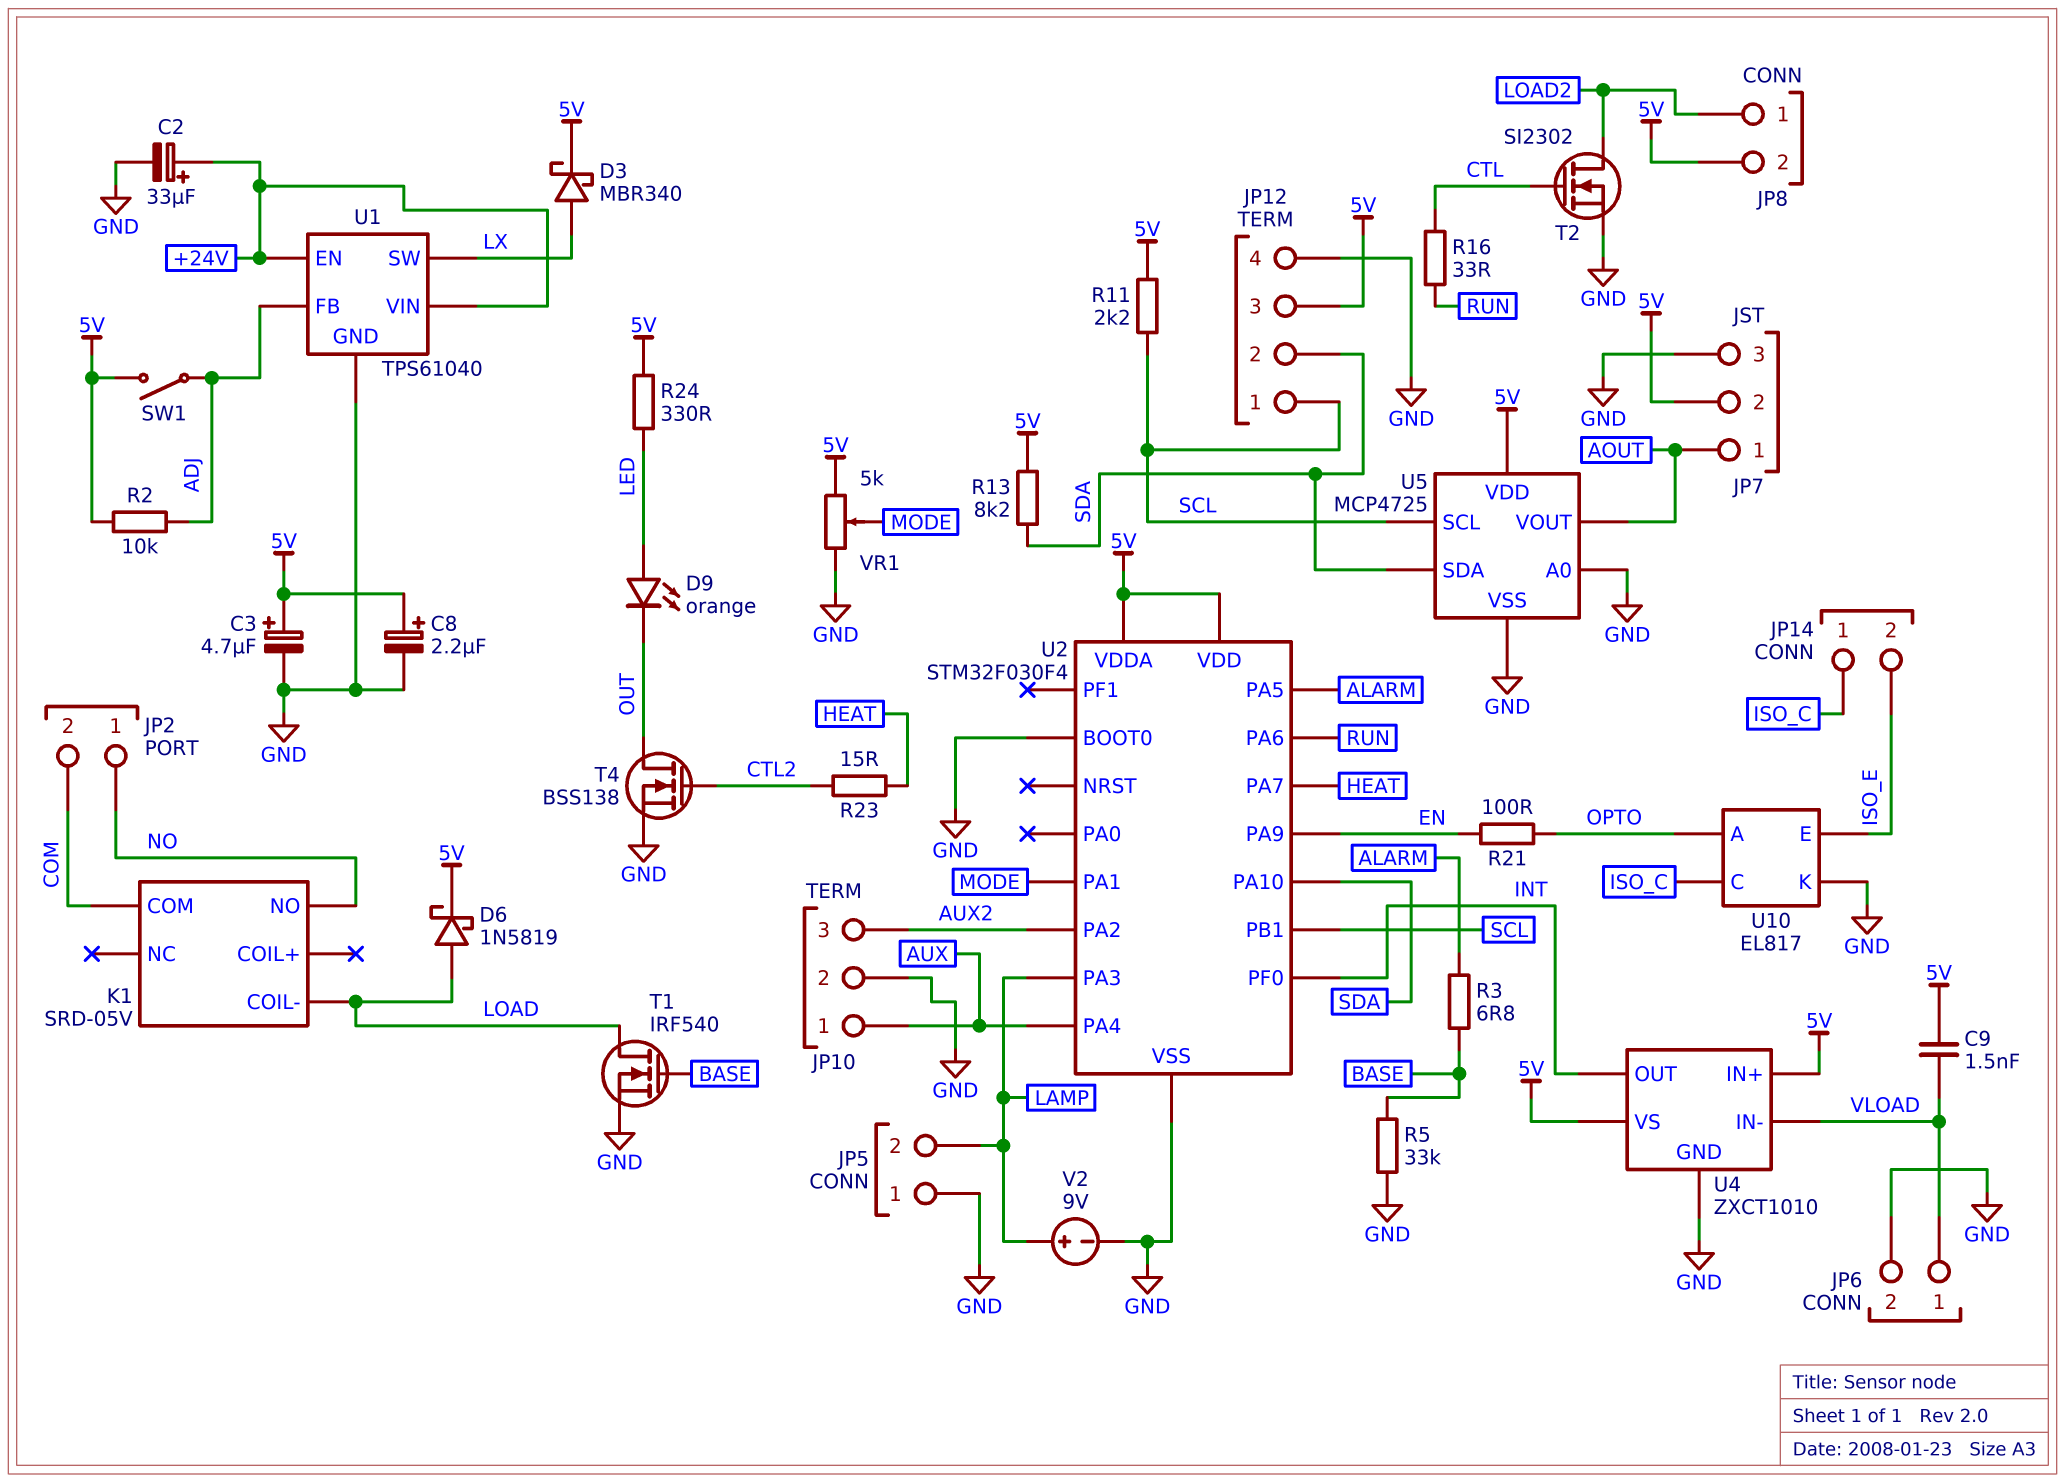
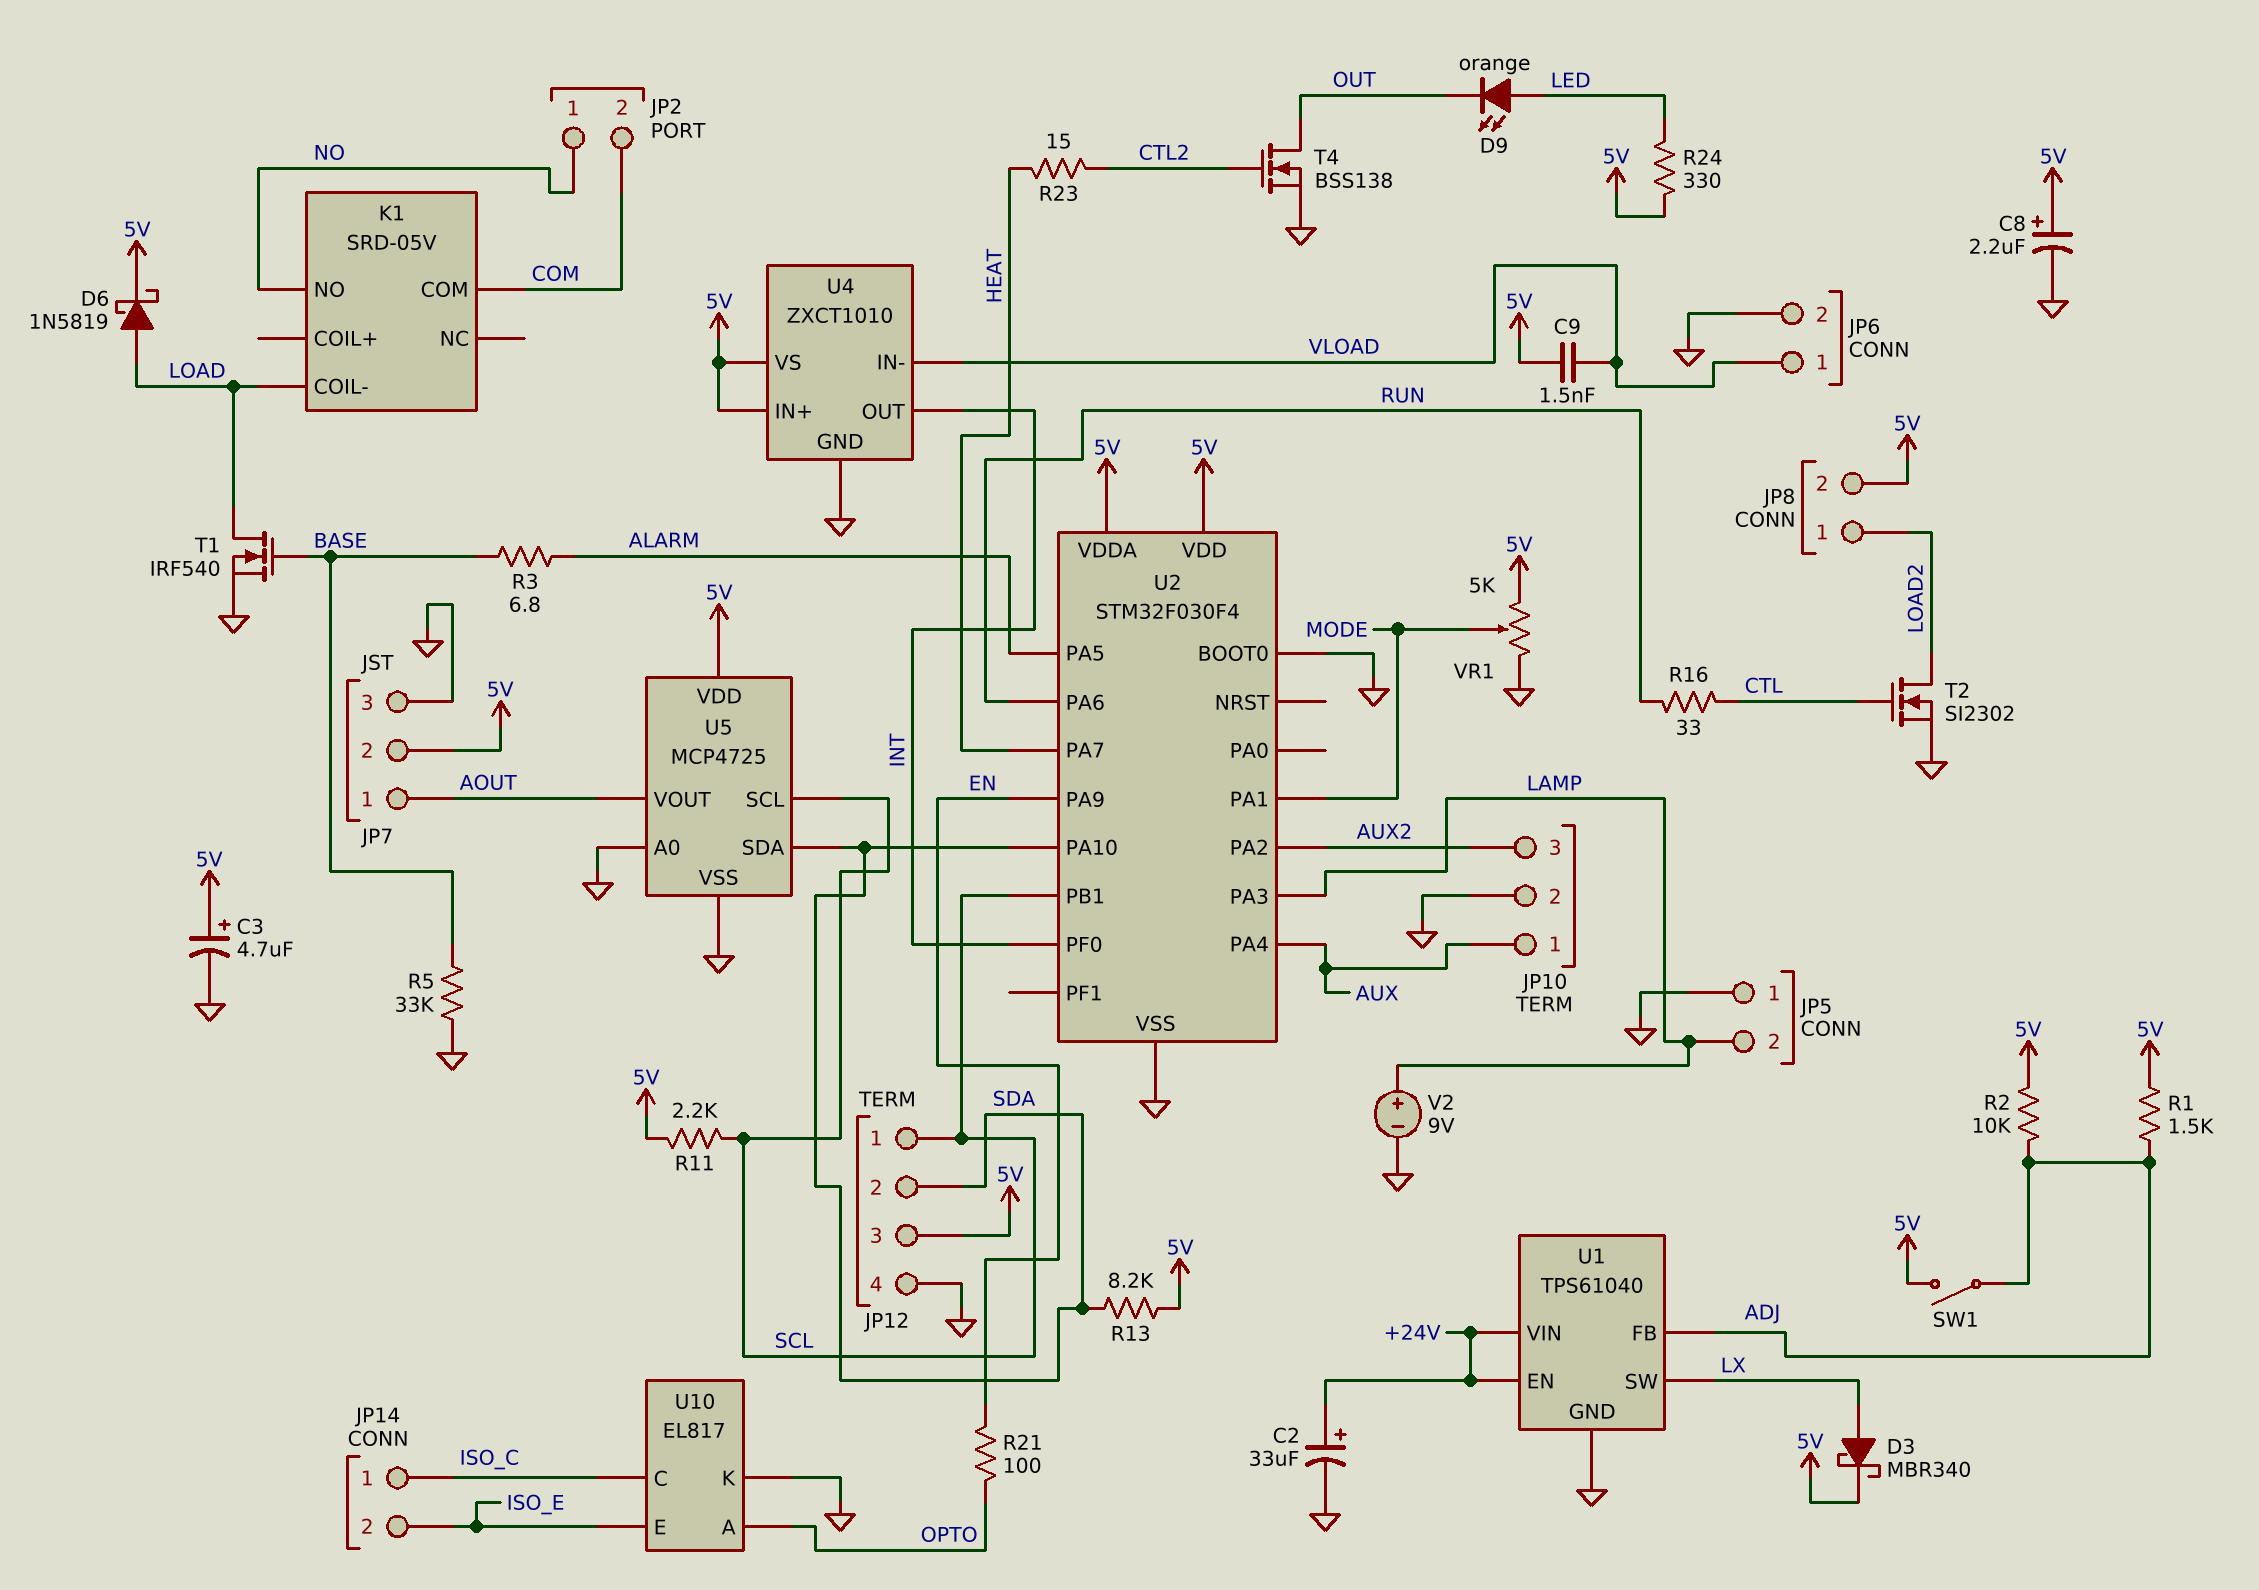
R1: none -> 1.5k (5V, ADJ)

